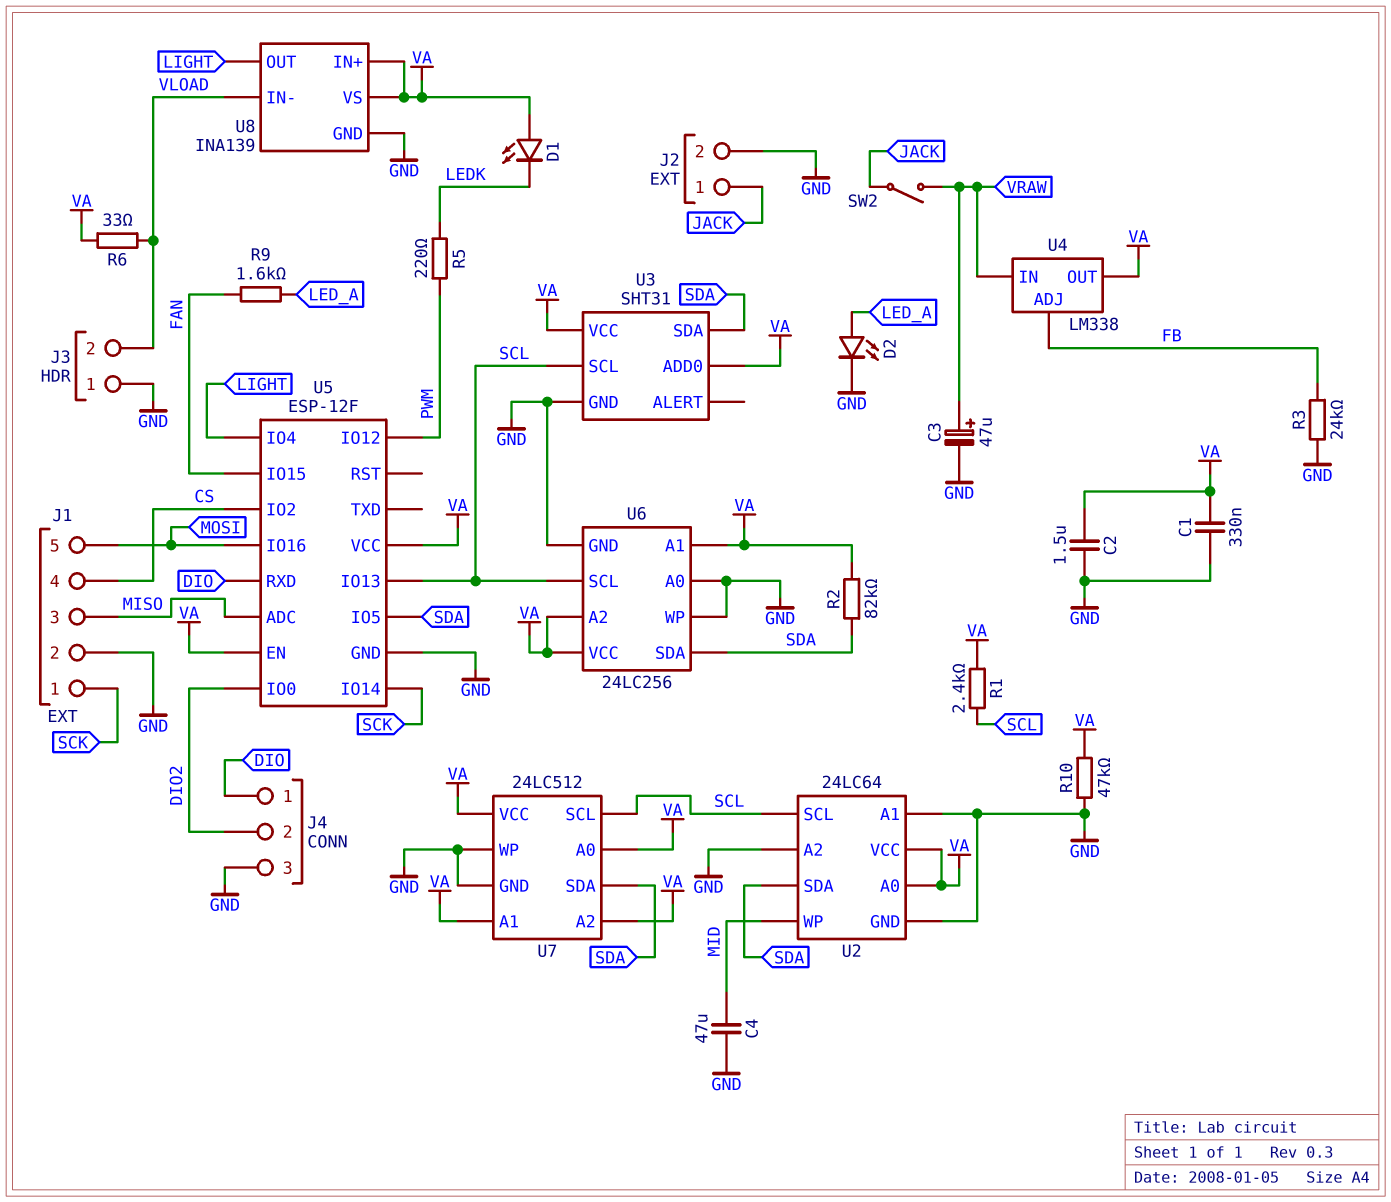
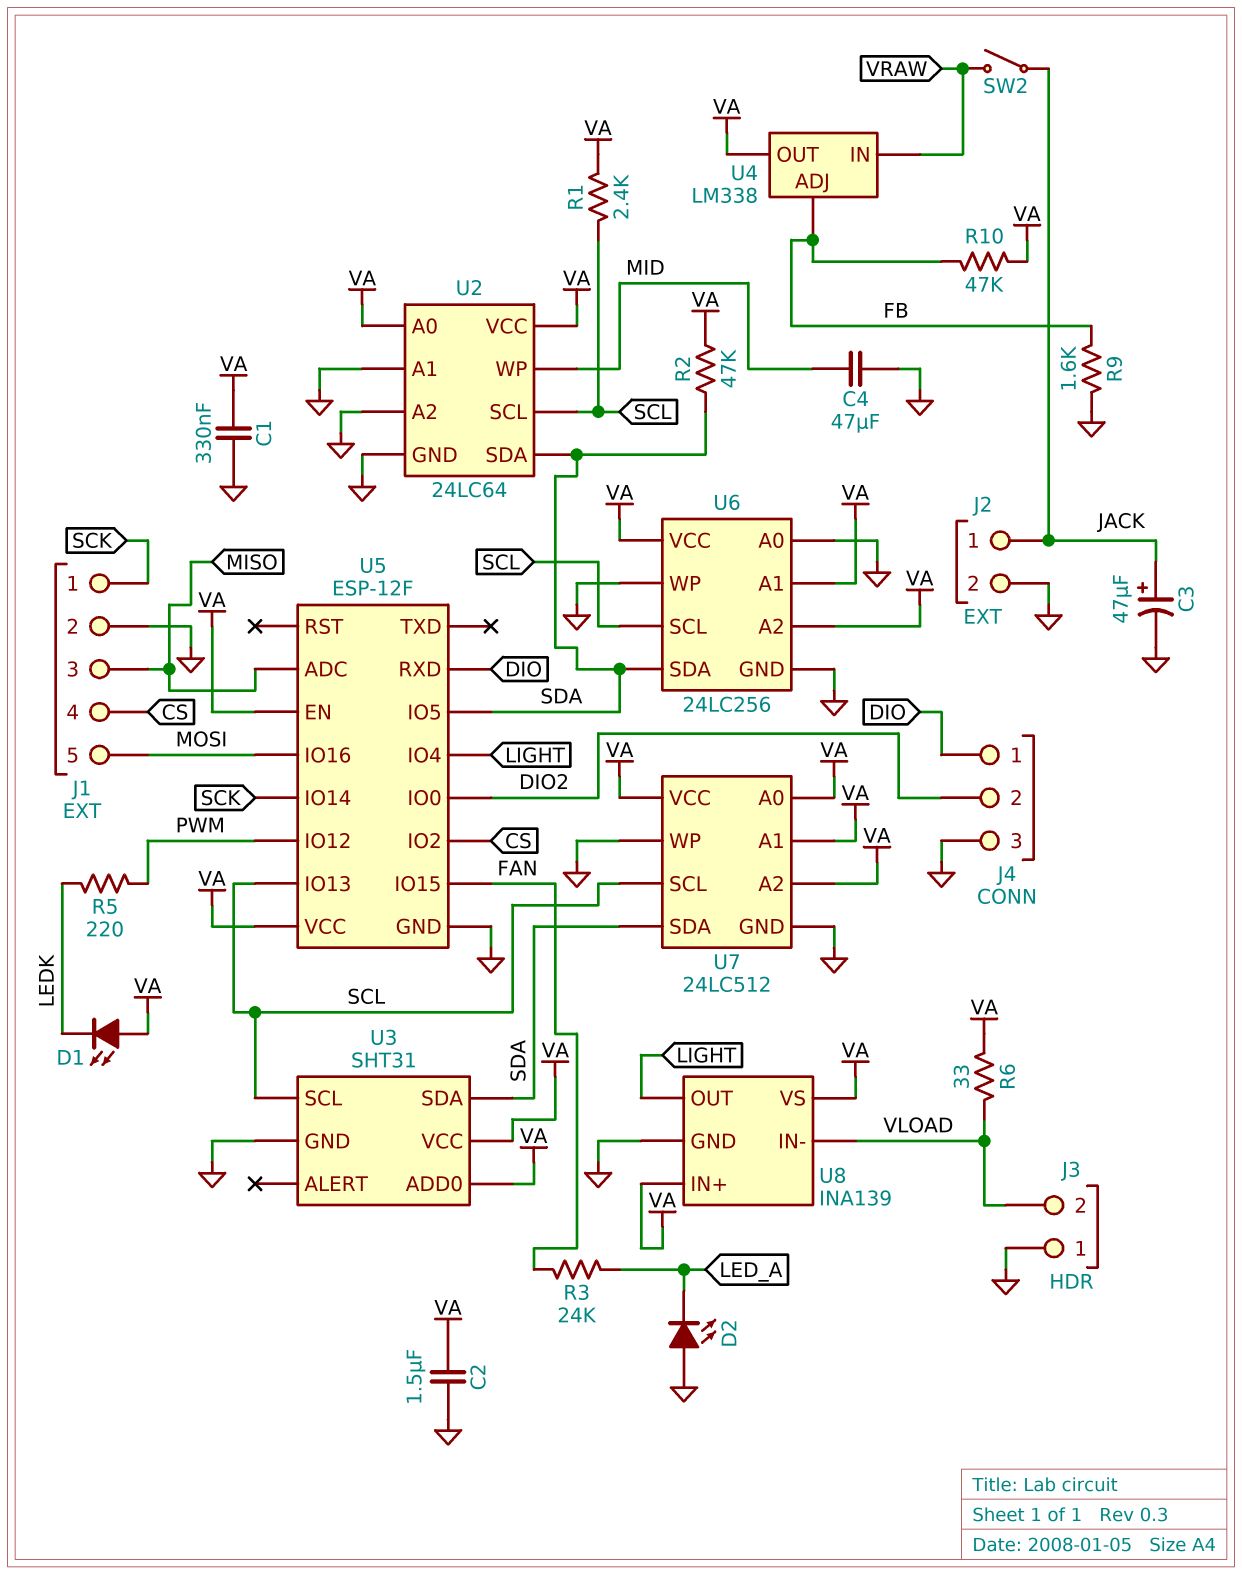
C3: 47uF (plus VRAW, minus GND) -> 47uF (plus JACK, minus GND)
D2: LED (A LED_A, K GND) -> LED (A GND, K LED_A)
R2: 82k (SDA, VA) -> 47k (SDA, VA)
R3: 24k (FB, GND) -> 24k (FAN, LED_A)
R9: 1.6k (FAN, LED_A) -> 1.6k (FB, GND)
R10: 47k (GND, VA) -> 47k (FB, VA)

